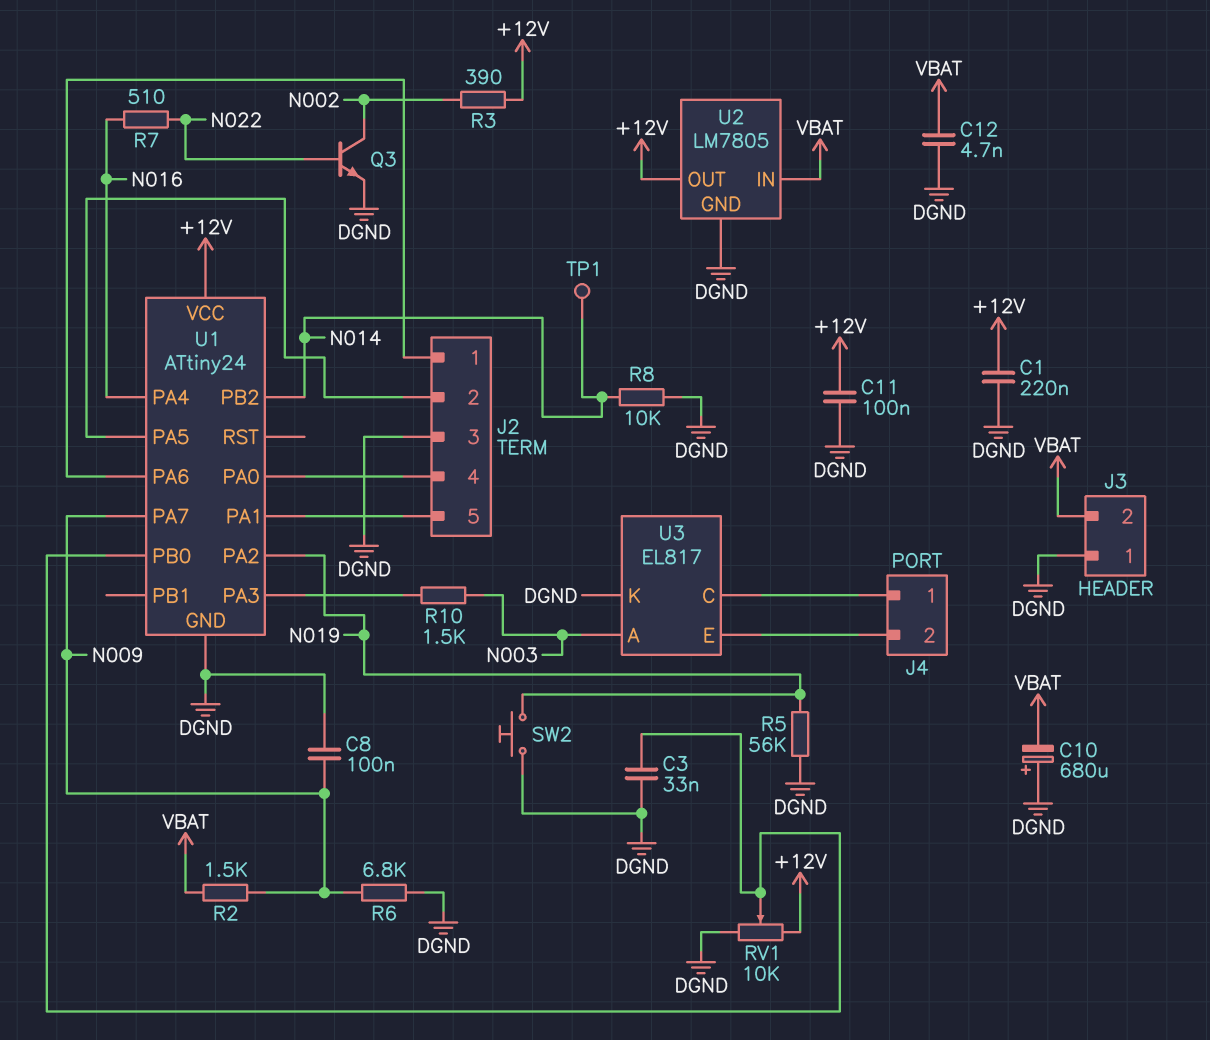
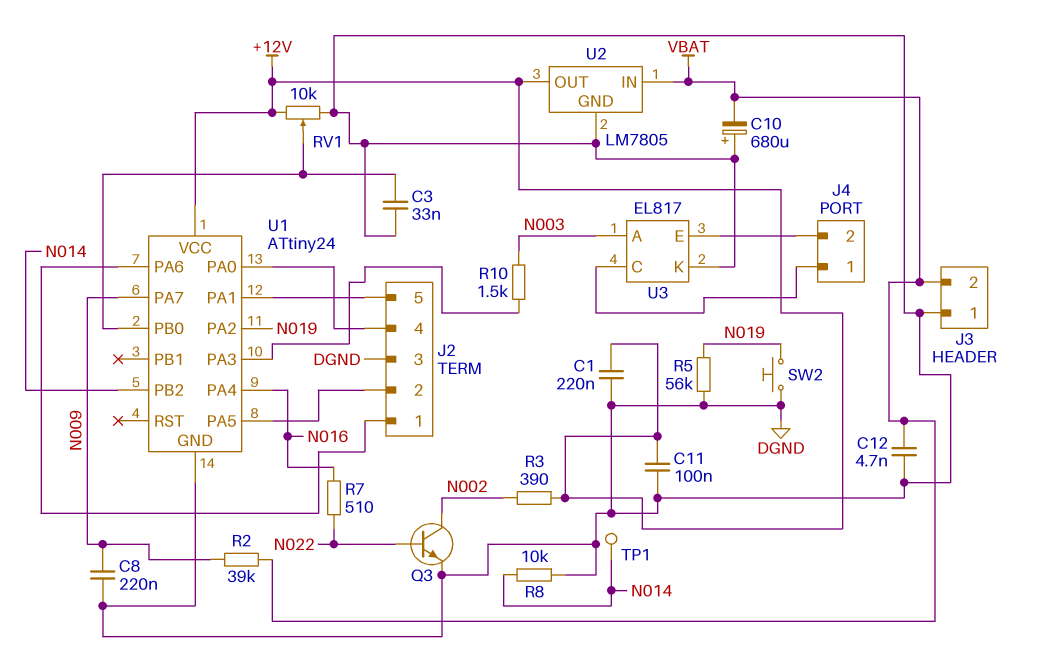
C8: 100nF (DGND, N009) -> 220nF (DGND, N009)
R2: 1.5k (N009, VBAT) -> 39k (N009, VBAT)
R6: 6.8k (DGND, N009) -> none

